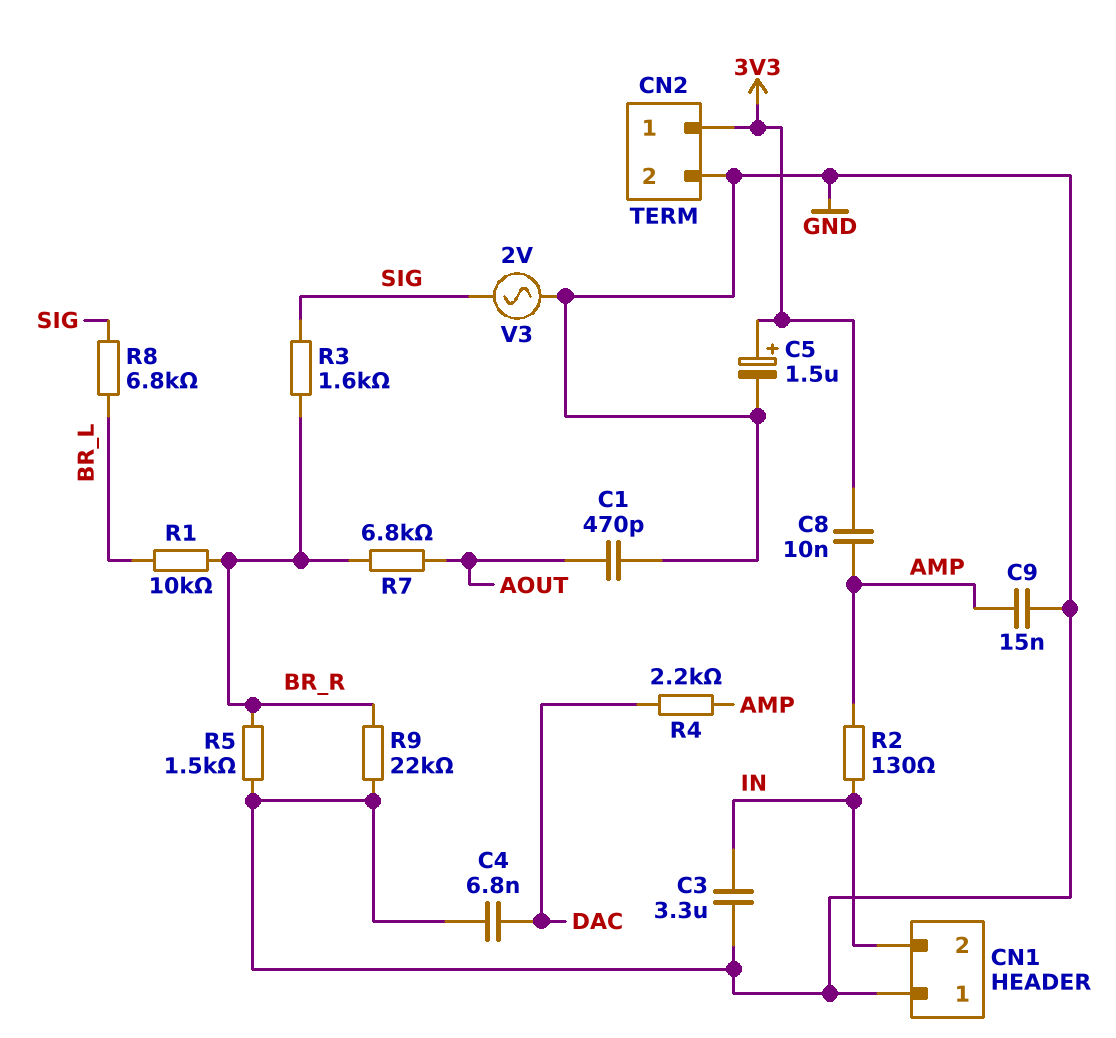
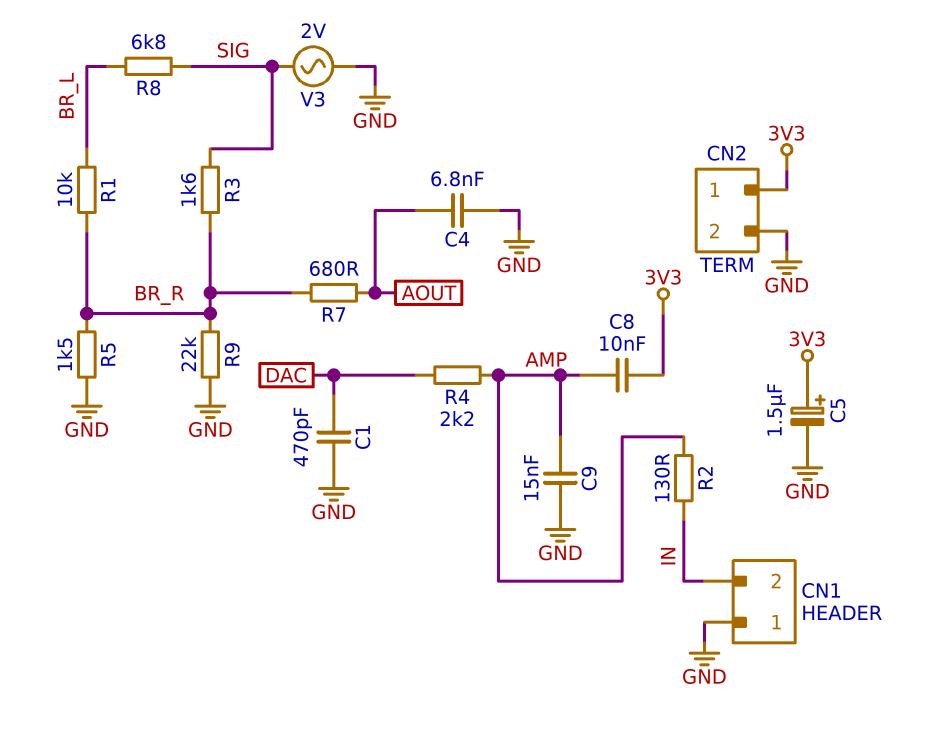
C1: 470pF (AOUT, GND) -> 470pF (DAC, GND)
C3: 3.3uF (GND, IN) -> none
C4: 6.8nF (DAC, GND) -> 6.8nF (AOUT, GND)
R7: 6.8k (AOUT, BR_R) -> 680 (AOUT, BR_R)

